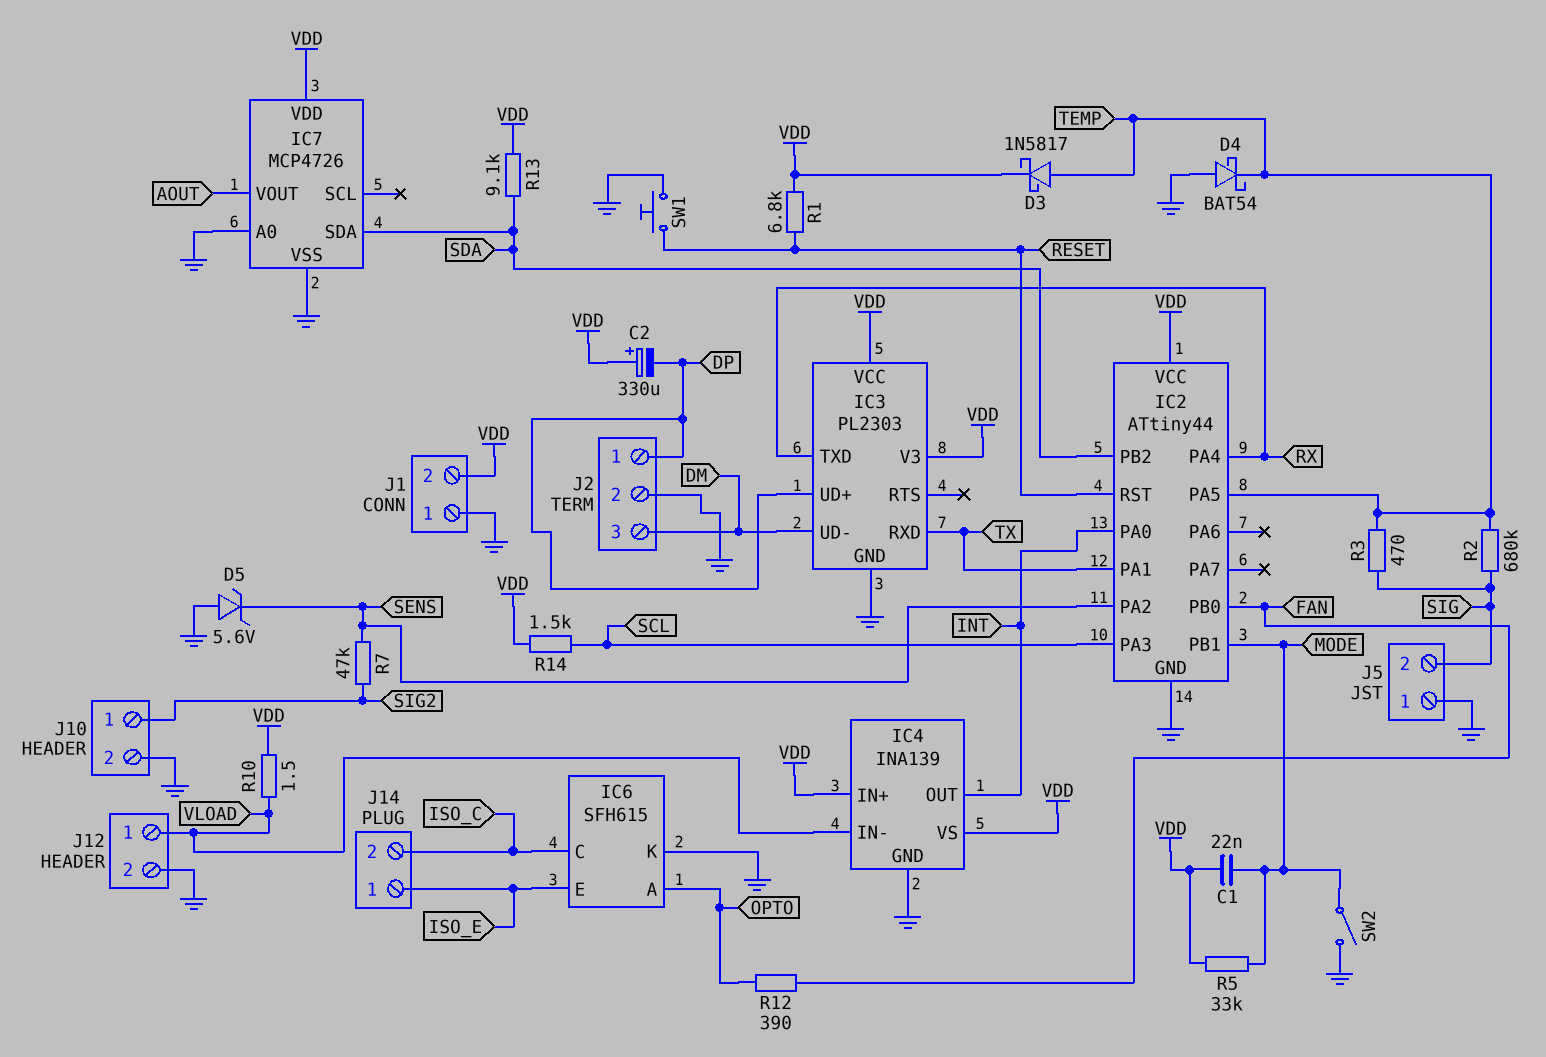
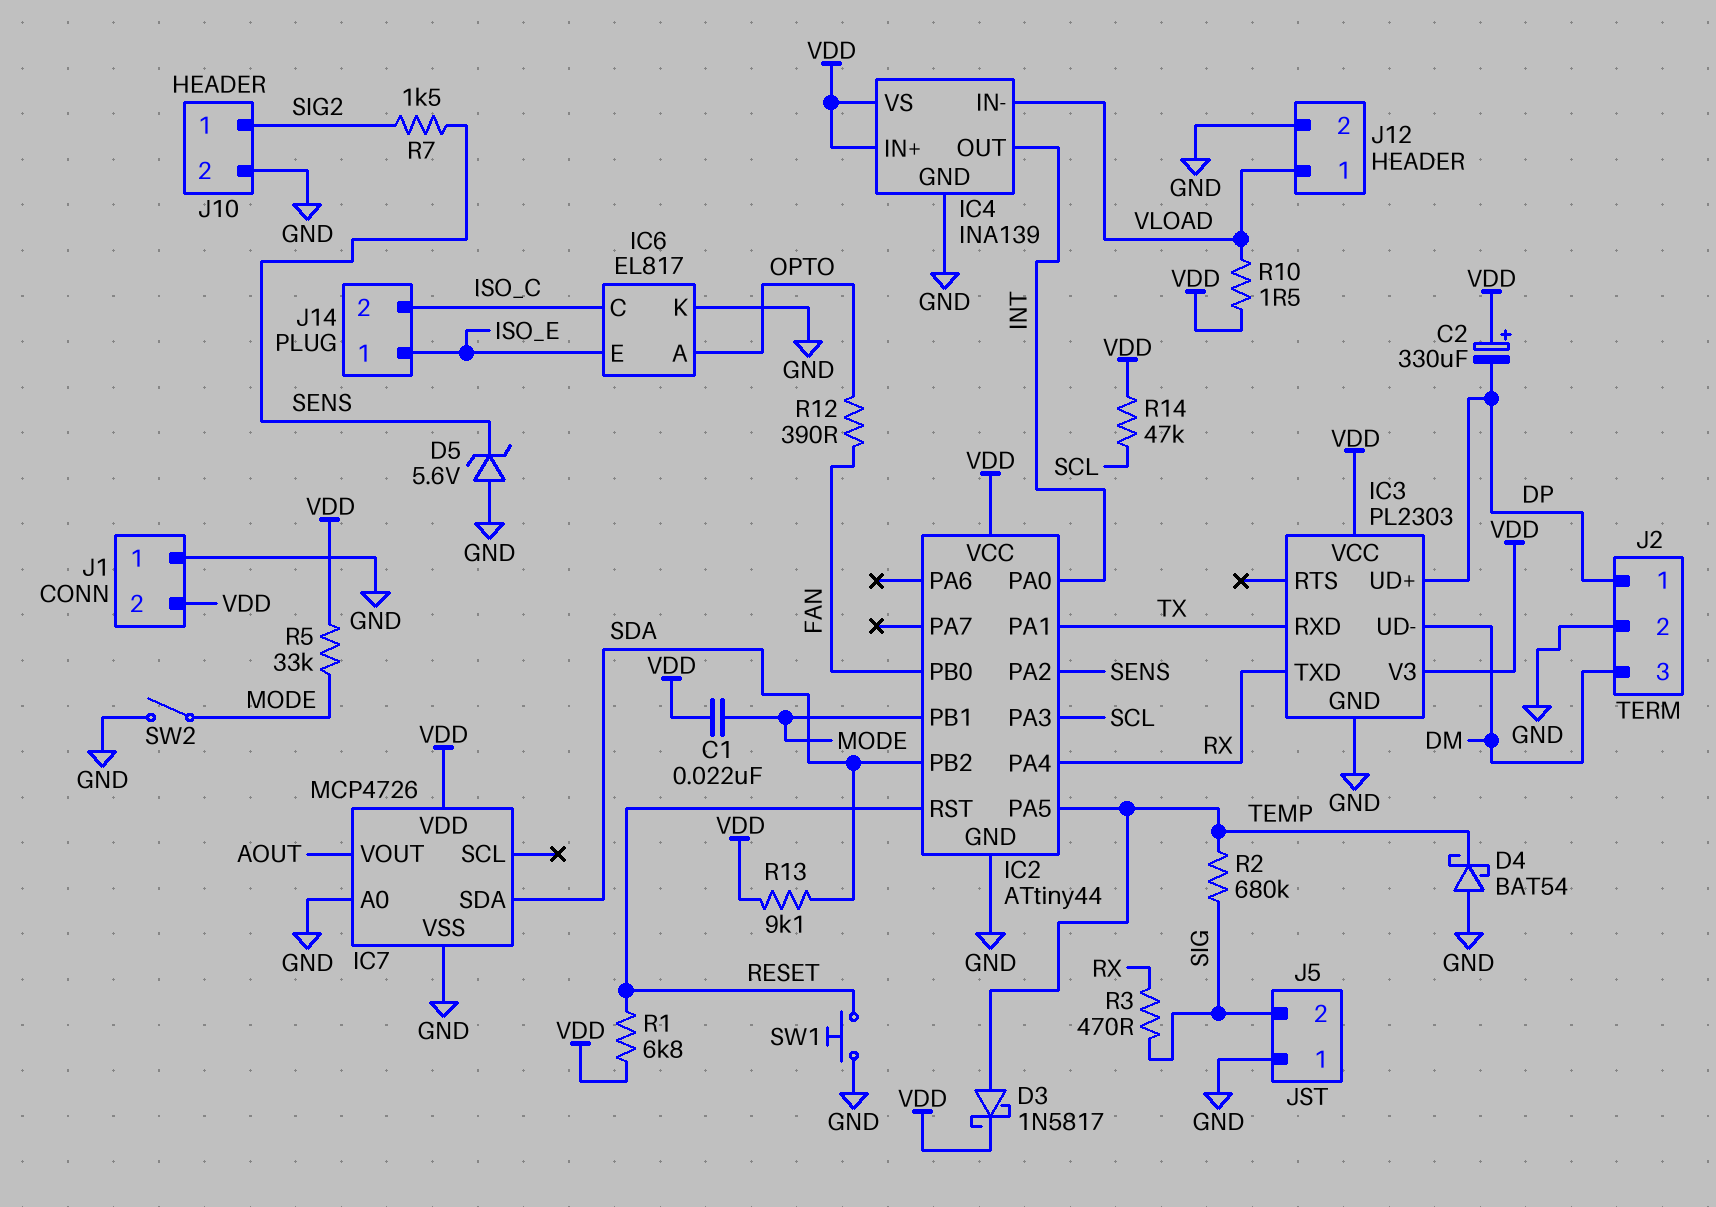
IC6: SFH615 -> EL817
R3: 470 (SIG, TEMP) -> 470 (RX, SIG)
R7: 47k (SENS, SIG2) -> 1.5k (SENS, SIG2)
R14: 1.5k (SCL, VDD) -> 47k (SCL, VDD)

